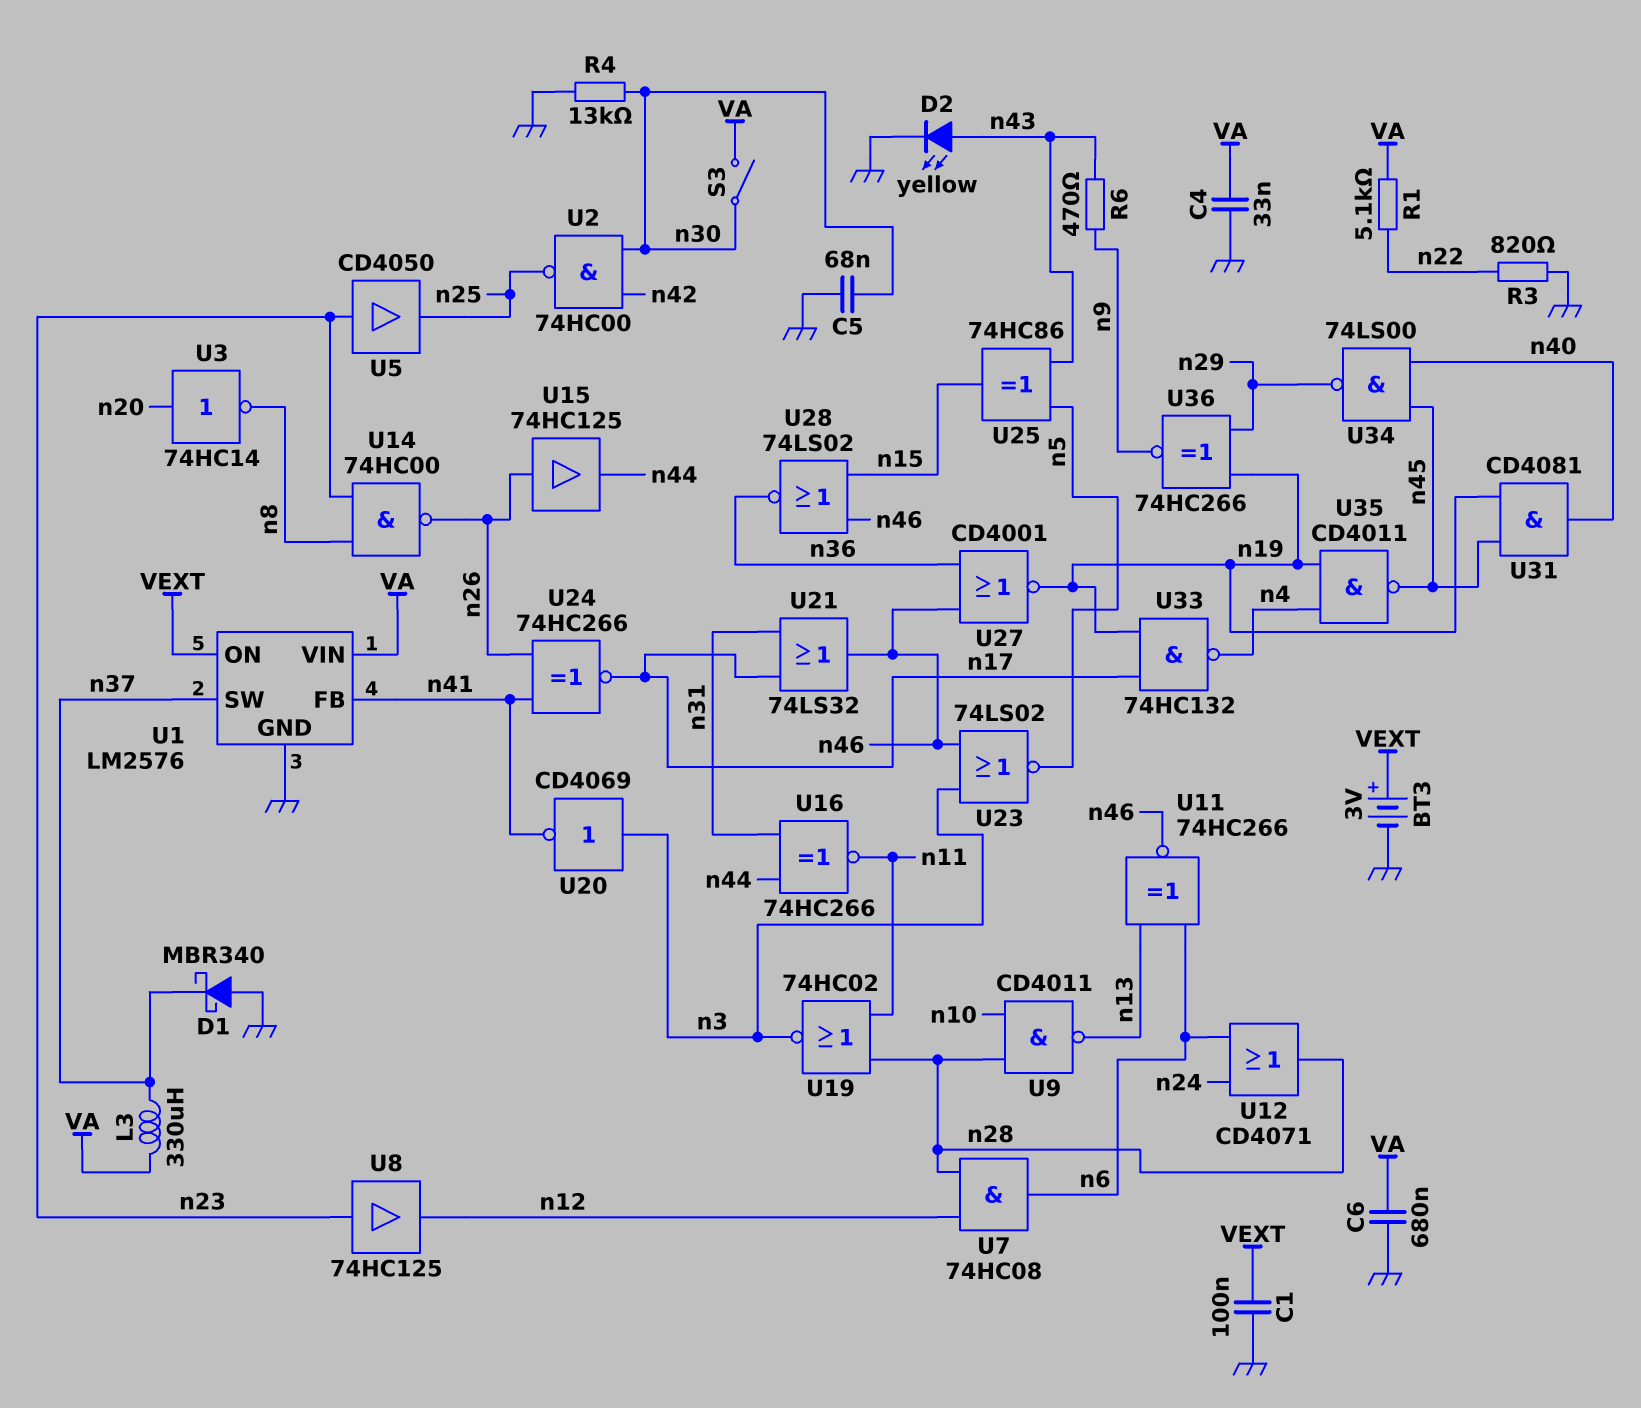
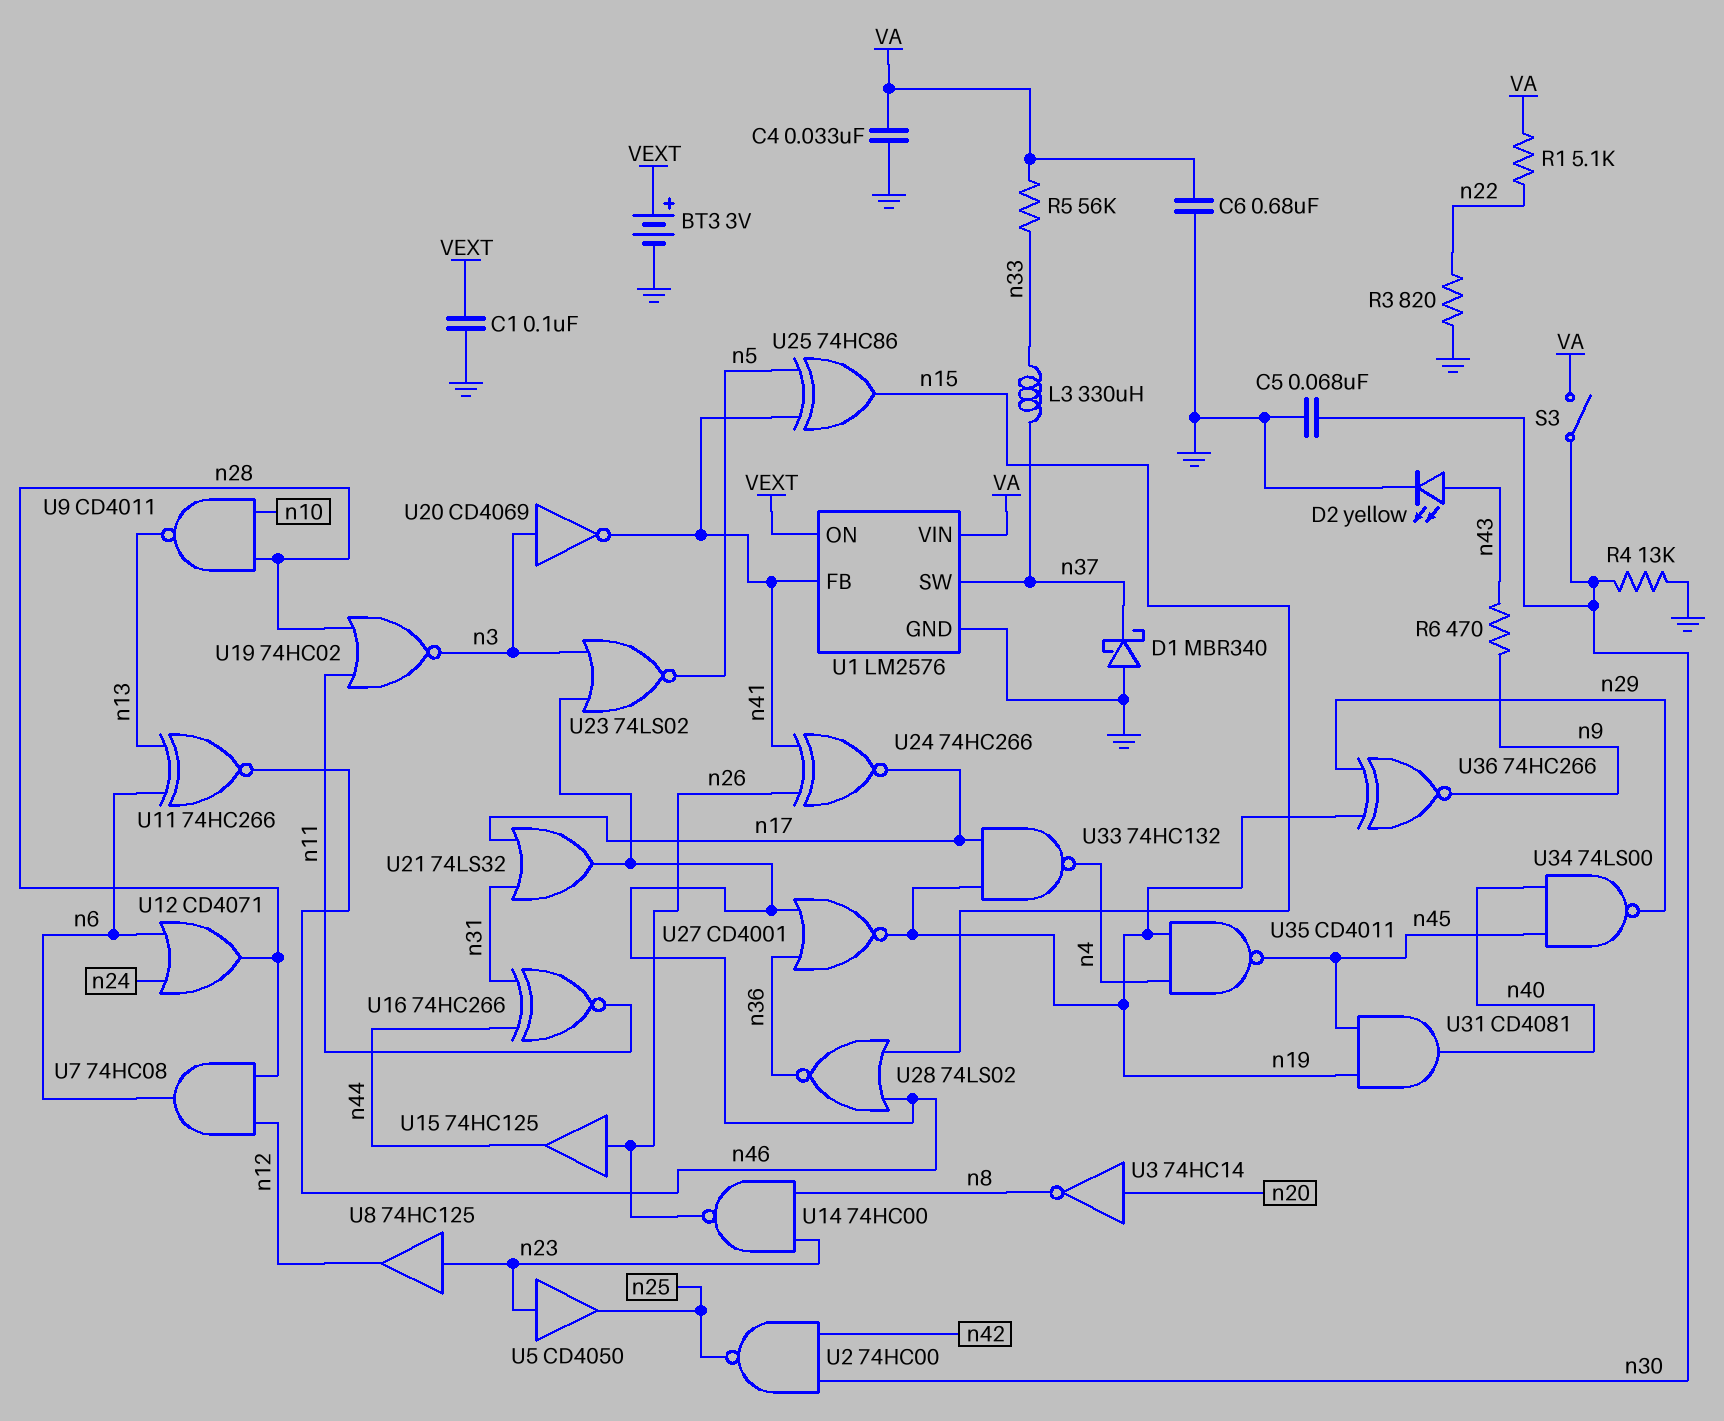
L3: 330uH (VA, n37) -> 330uH (n33, n37)
R5: none -> 56k (VA, n33)
U25: XOR 74HC86 (in n5, in n43, out n15) -> XOR 74HC86 (in n5, in n41, out n15)

